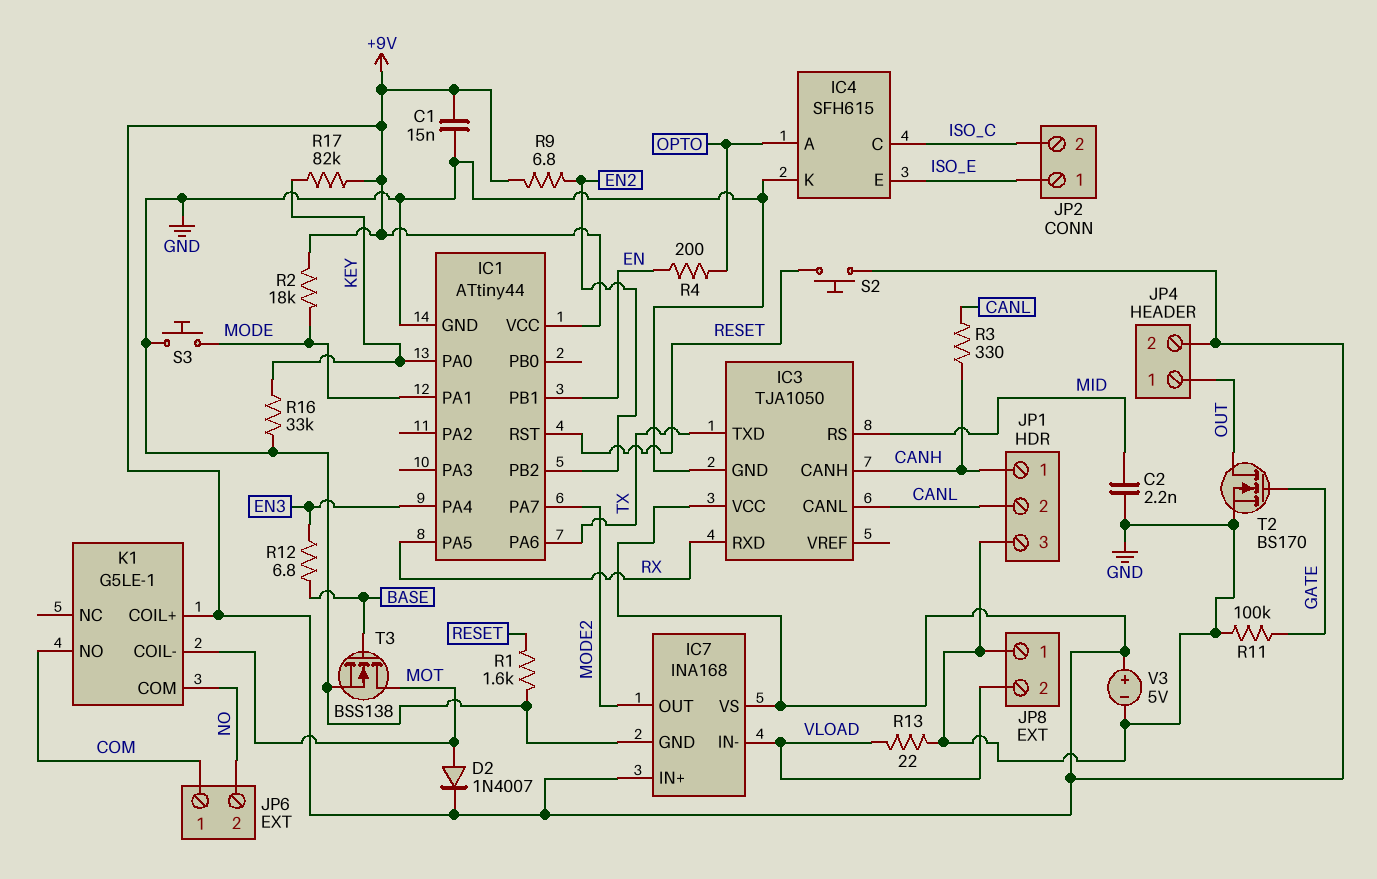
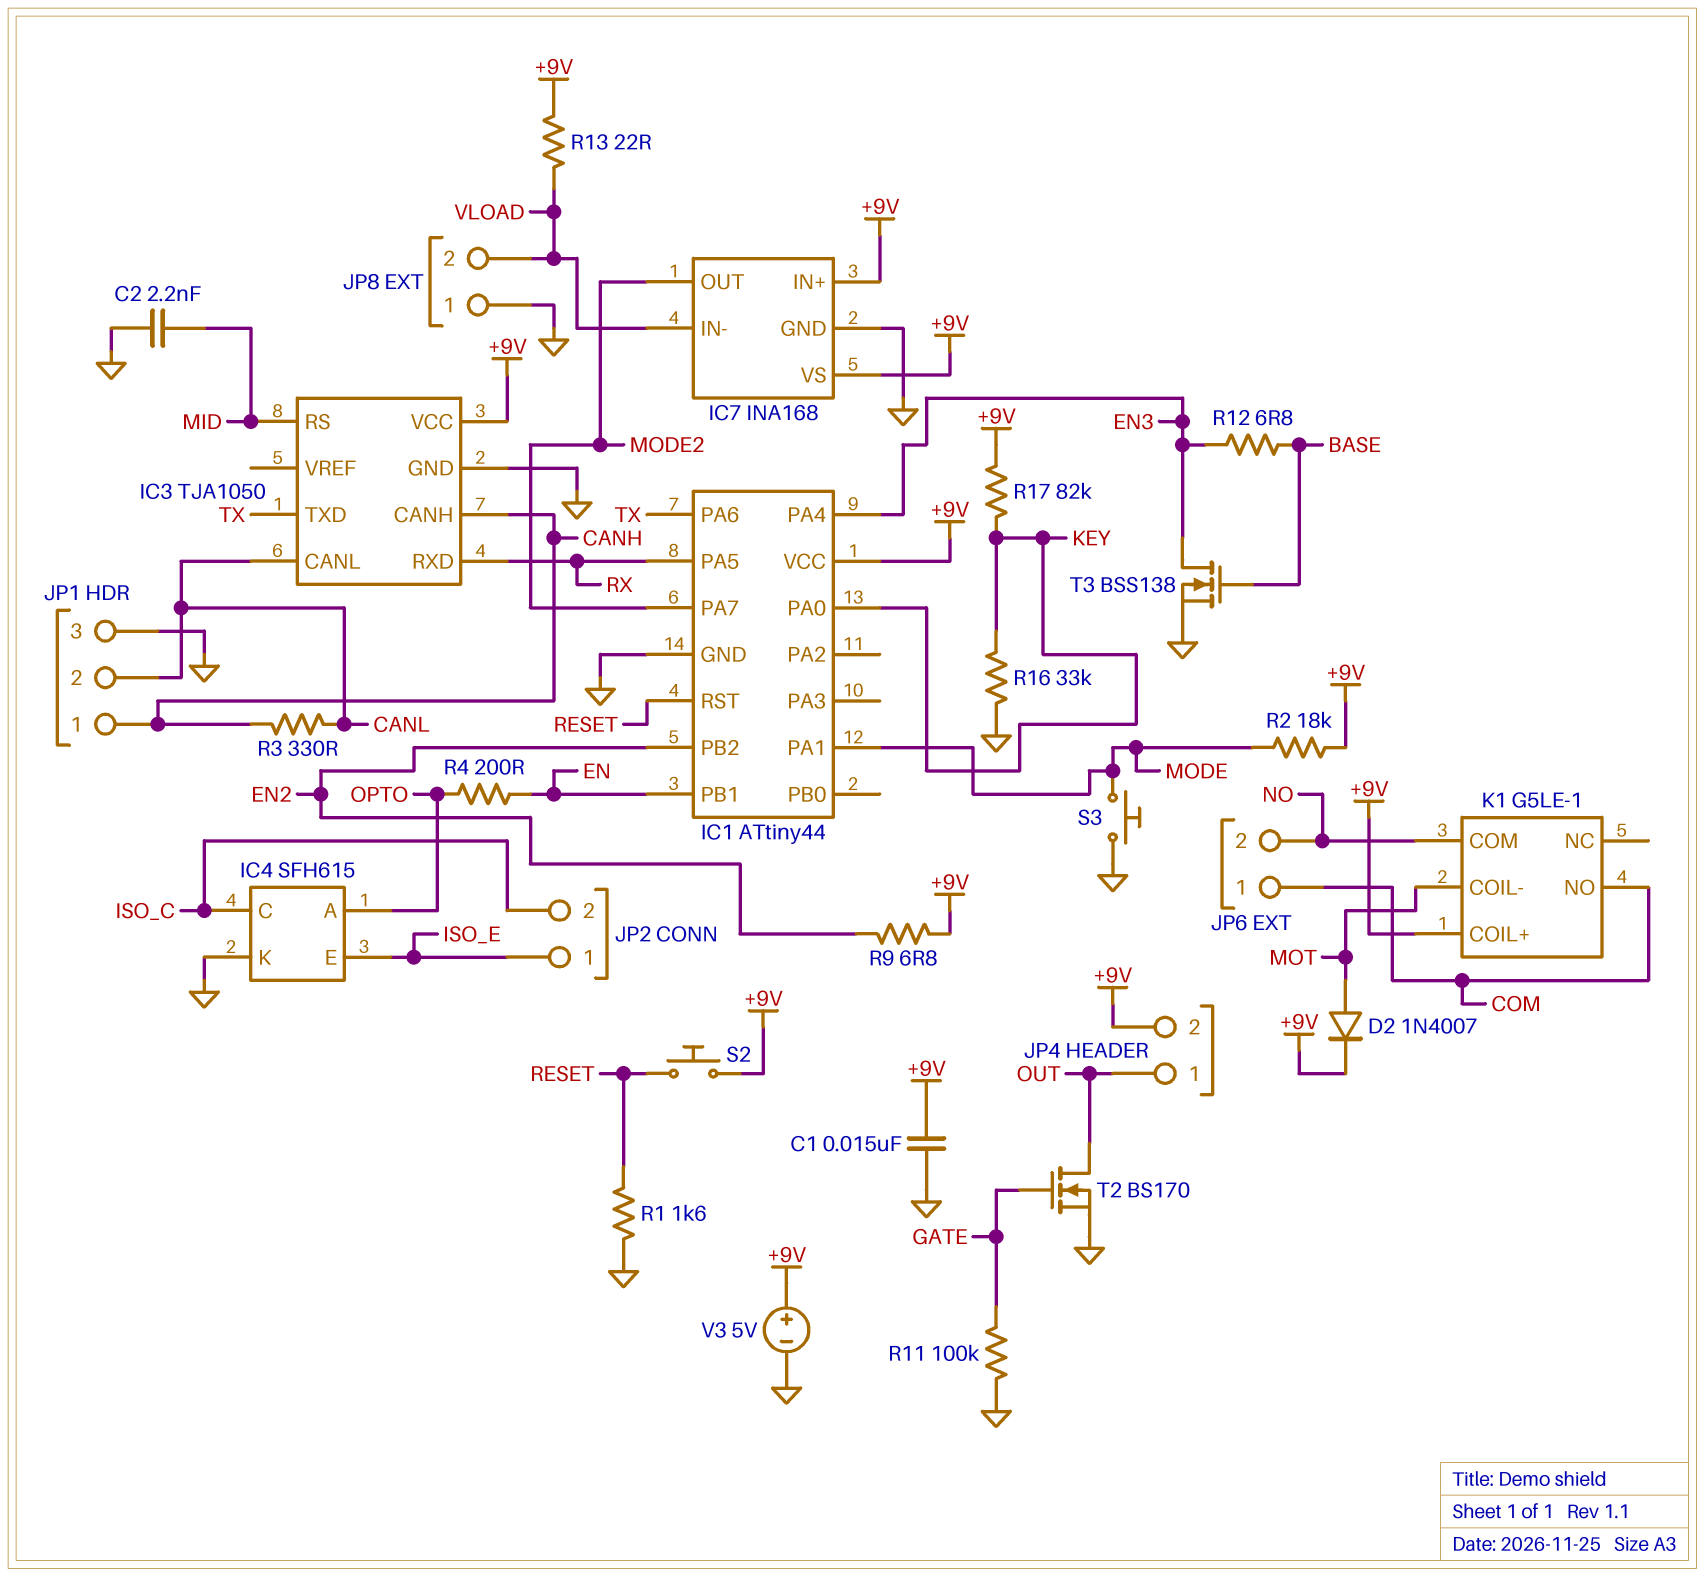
R13: 22 (GND, VLOAD) -> 22 (+9V, VLOAD)
T3: NMOS BSS138 (G BASE, D MOT, S GND) -> NMOS BSS138 (G BASE, D EN3, S GND)

